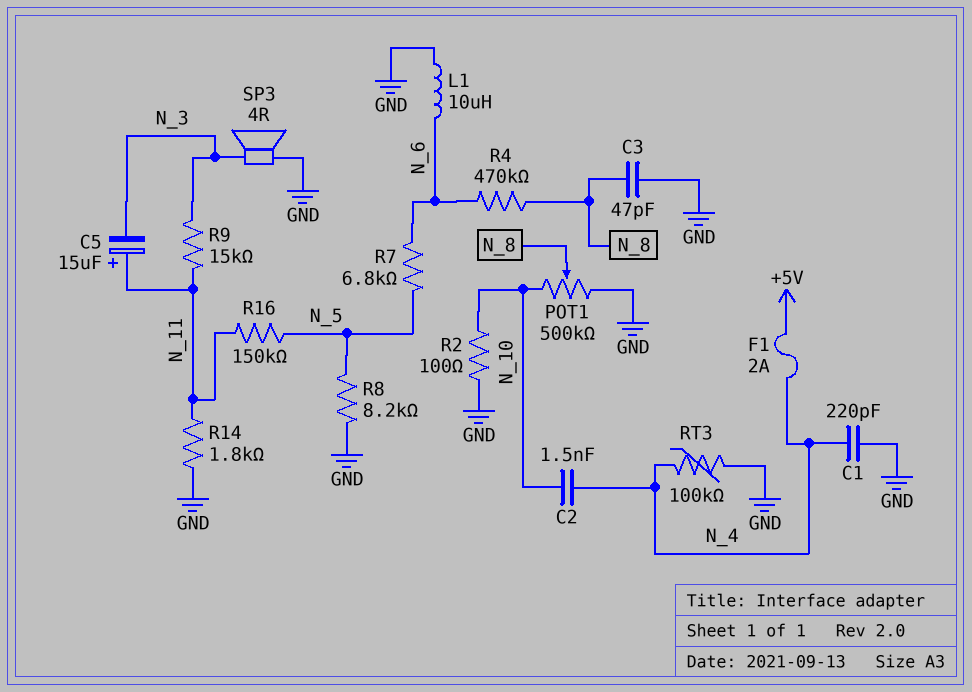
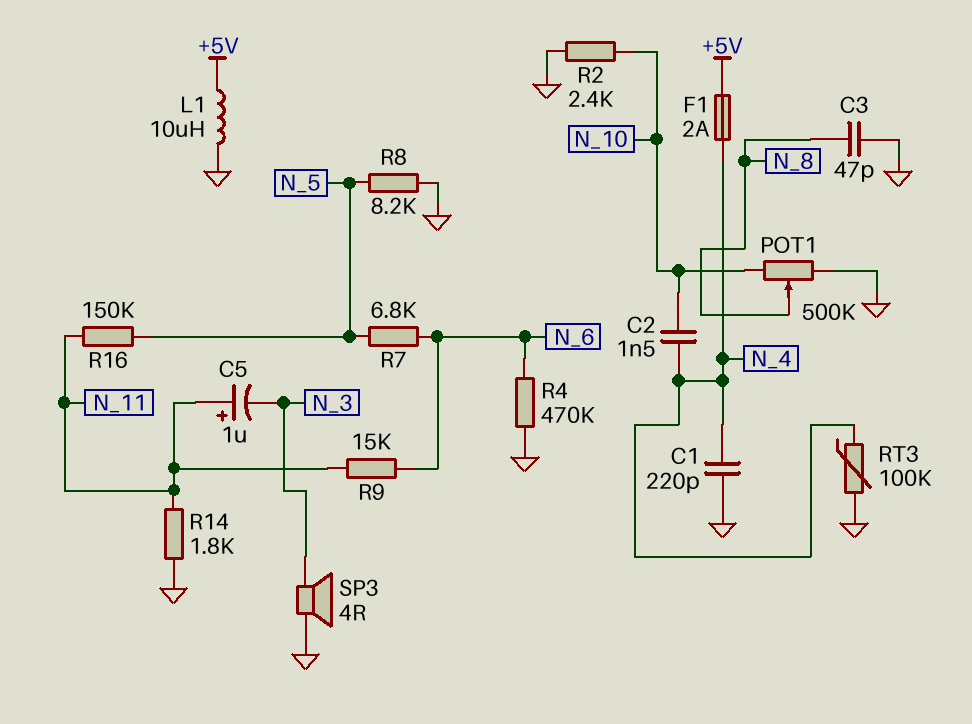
C5: 15uF (plus N_11, minus N_3) -> 1uF (plus N_11, minus N_3)
L1: 10uH (GND, N_6) -> 10uH (+5V, GND)
R2: 100 (GND, N_10) -> 2.4k (GND, N_10)
R4: 470k (N_6, N_8) -> 470k (GND, N_6)
R9: 15k (N_3, N_11) -> 15k (N_6, N_11)

